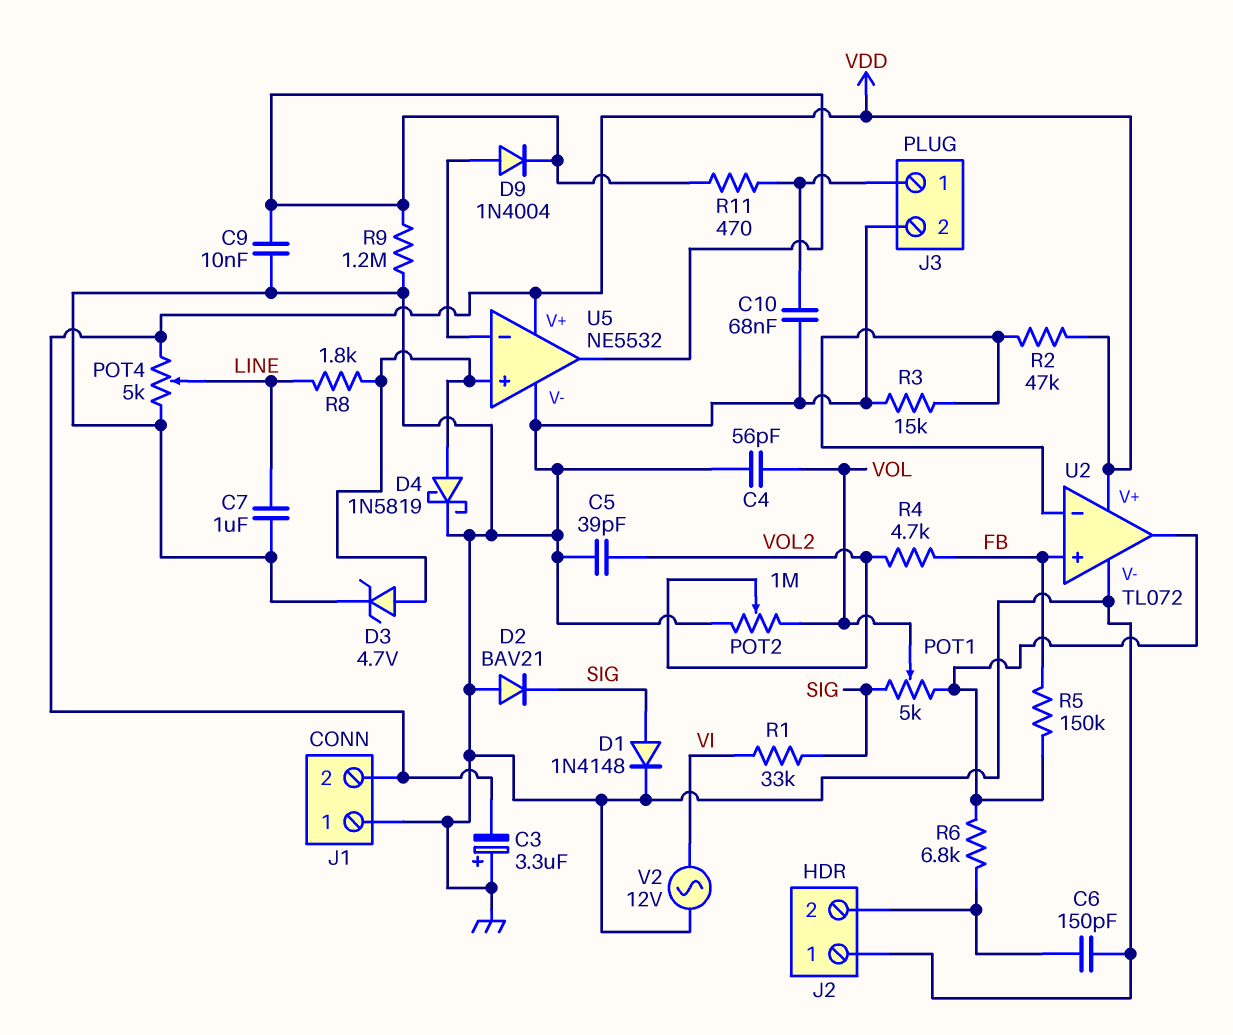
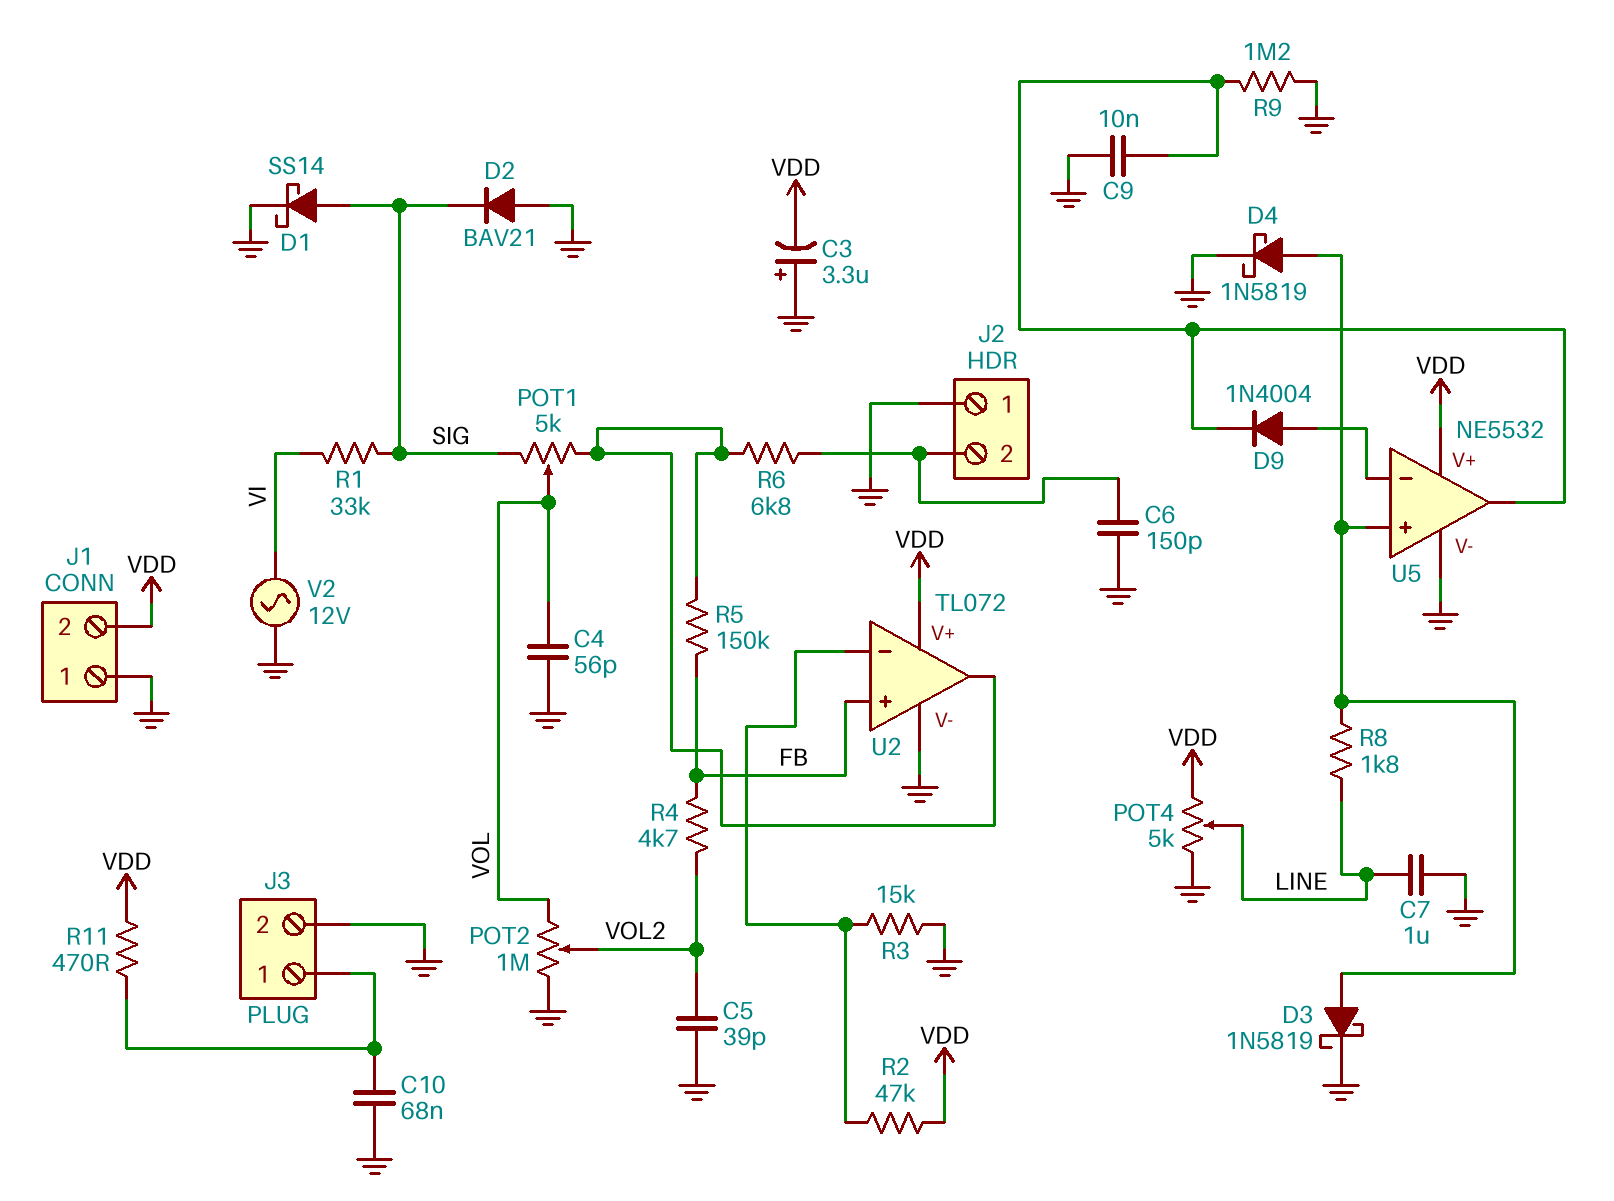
D1: diode 1N4148 (A SIG, K GND) -> schottky SS14 (A SIG, K GND)
D3: zener 4.7V (A U5/in+, K GND) -> schottky 1N5819 (A U5/in+, K GND)
R11: 470 (J3/1, U5/out) -> 470 (J3/1, VDD)

